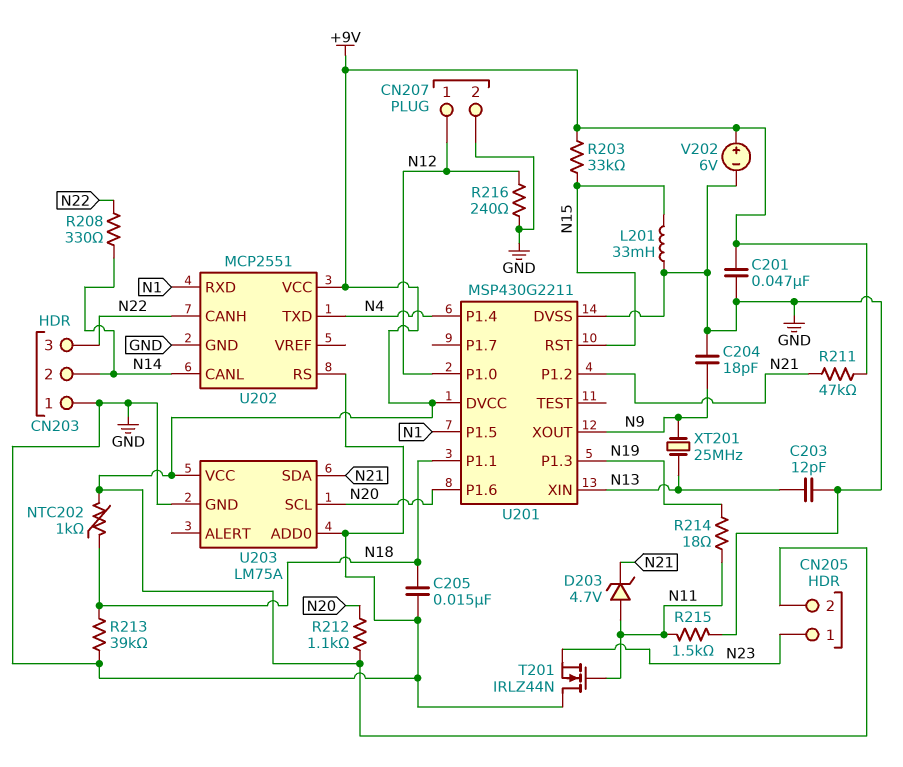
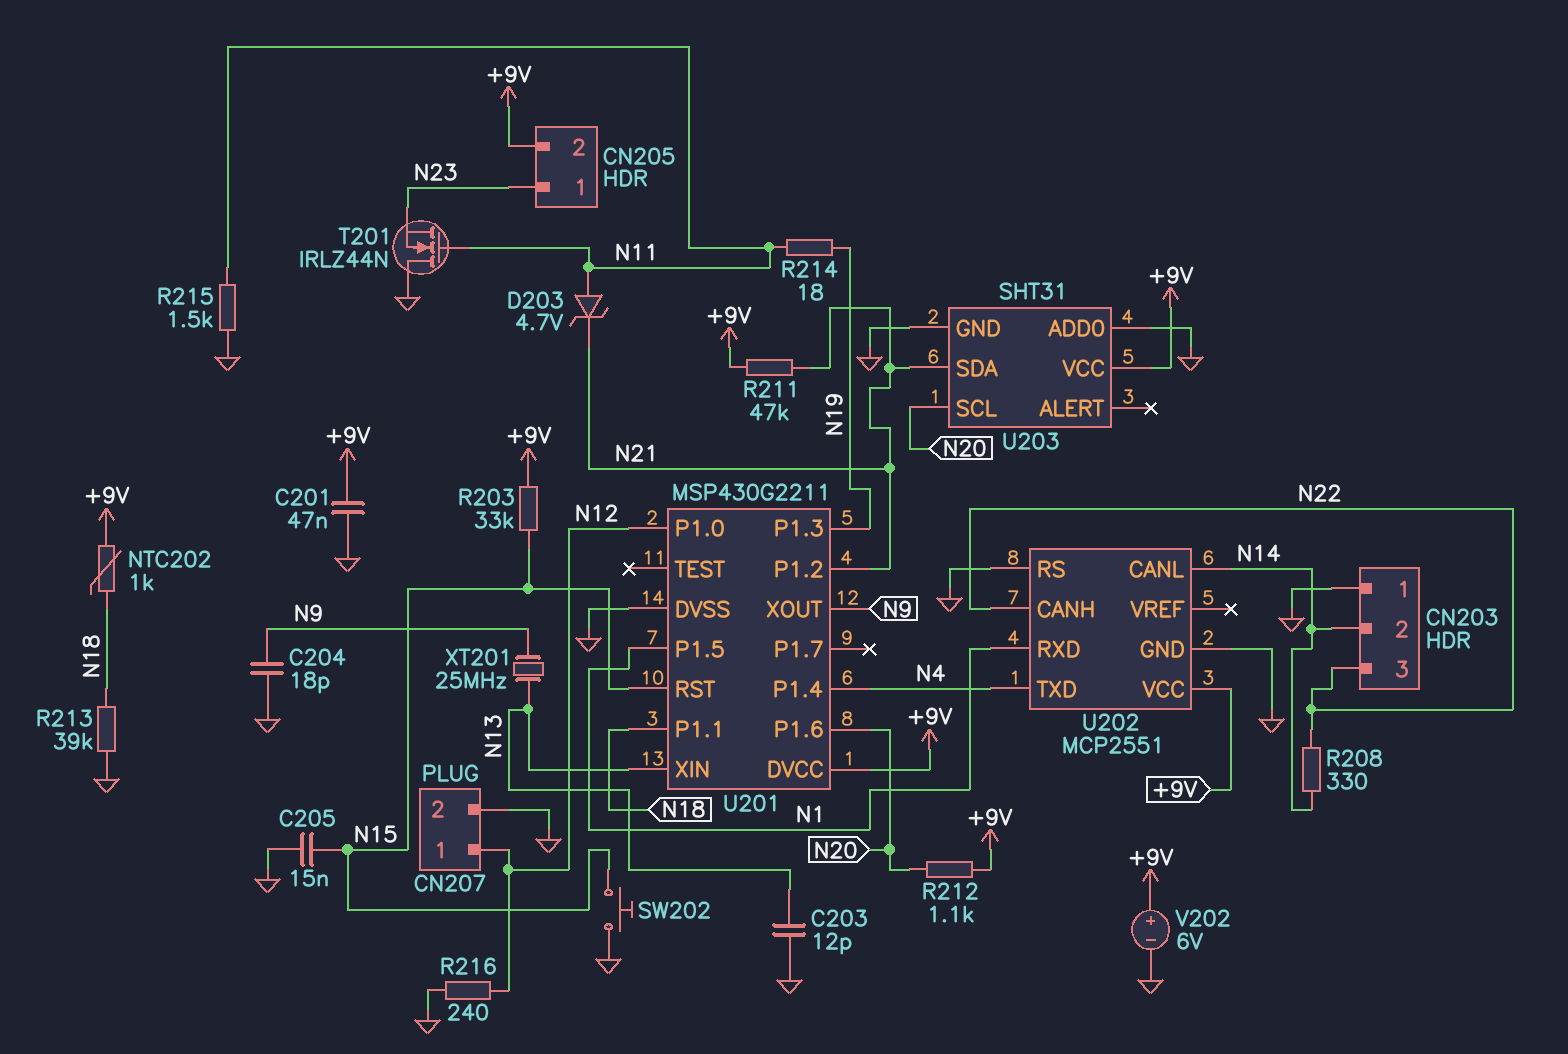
C205: 15nF (GND, N18) -> 15nF (GND, N15)
L201: 33mH (GND, N15) -> none
SW202: none -> button (GND, N15)
U203: LM75A -> SHT31

